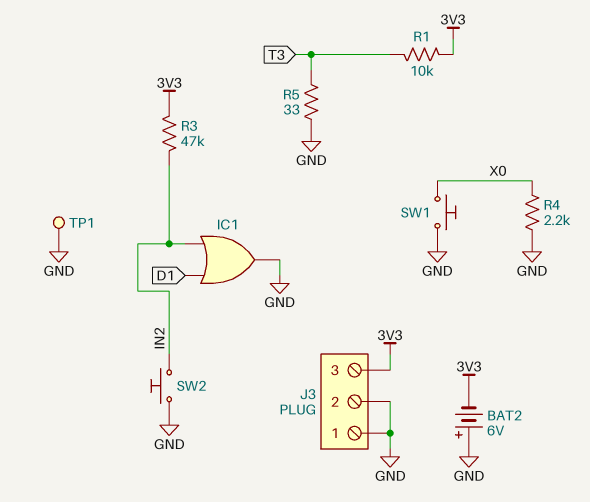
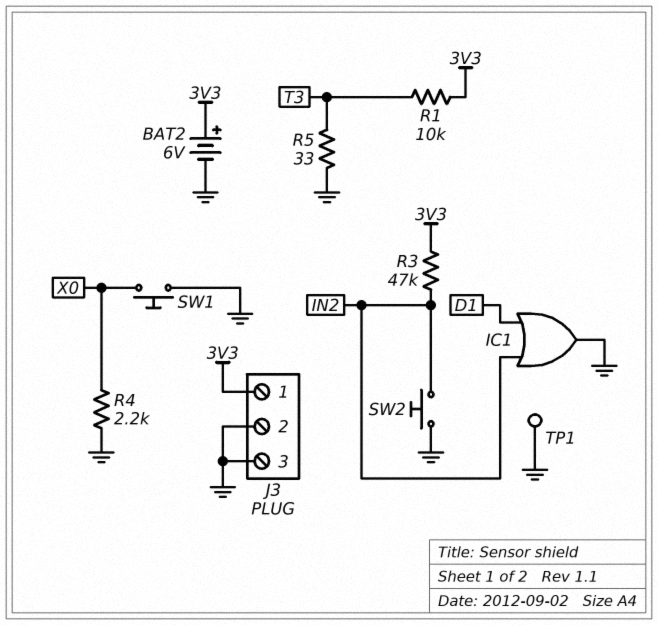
BAT2: 6V (plus GND, minus 3V3) -> 6V (plus 3V3, minus GND)
J3 pin 1: GND -> 3V3
J3 pin 3: 3V3 -> GND

